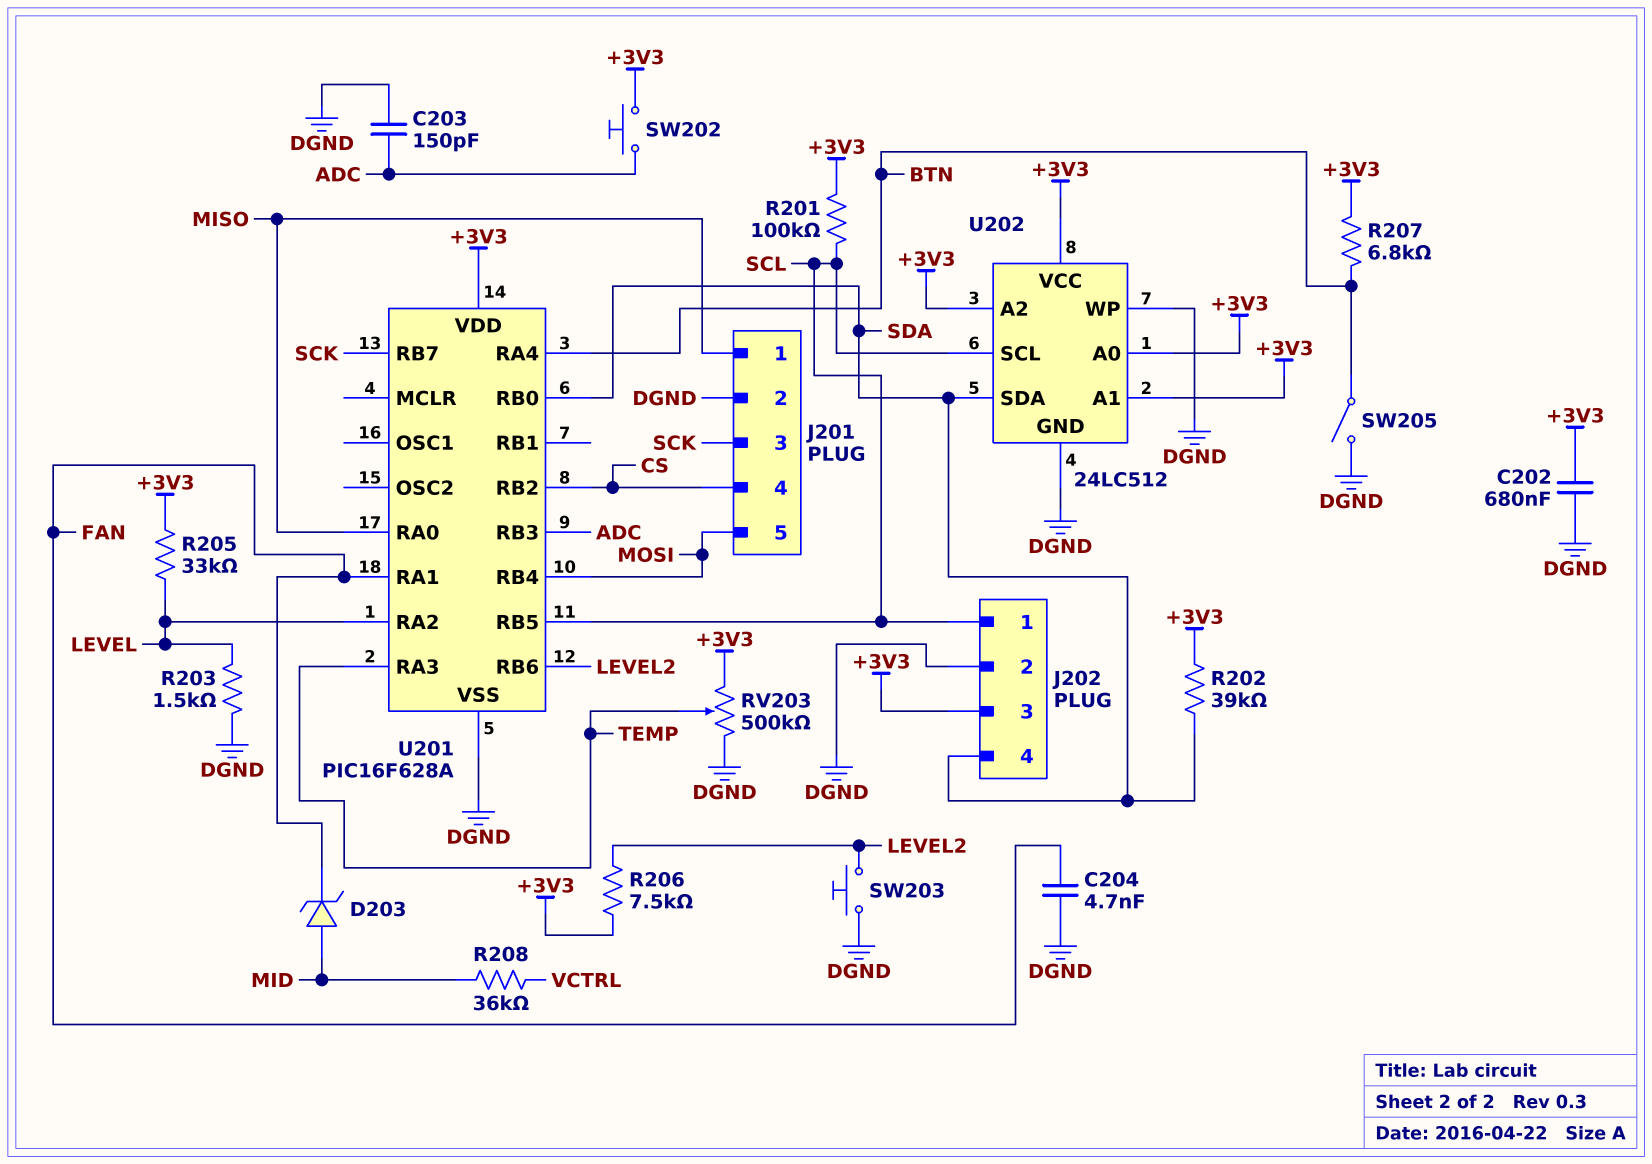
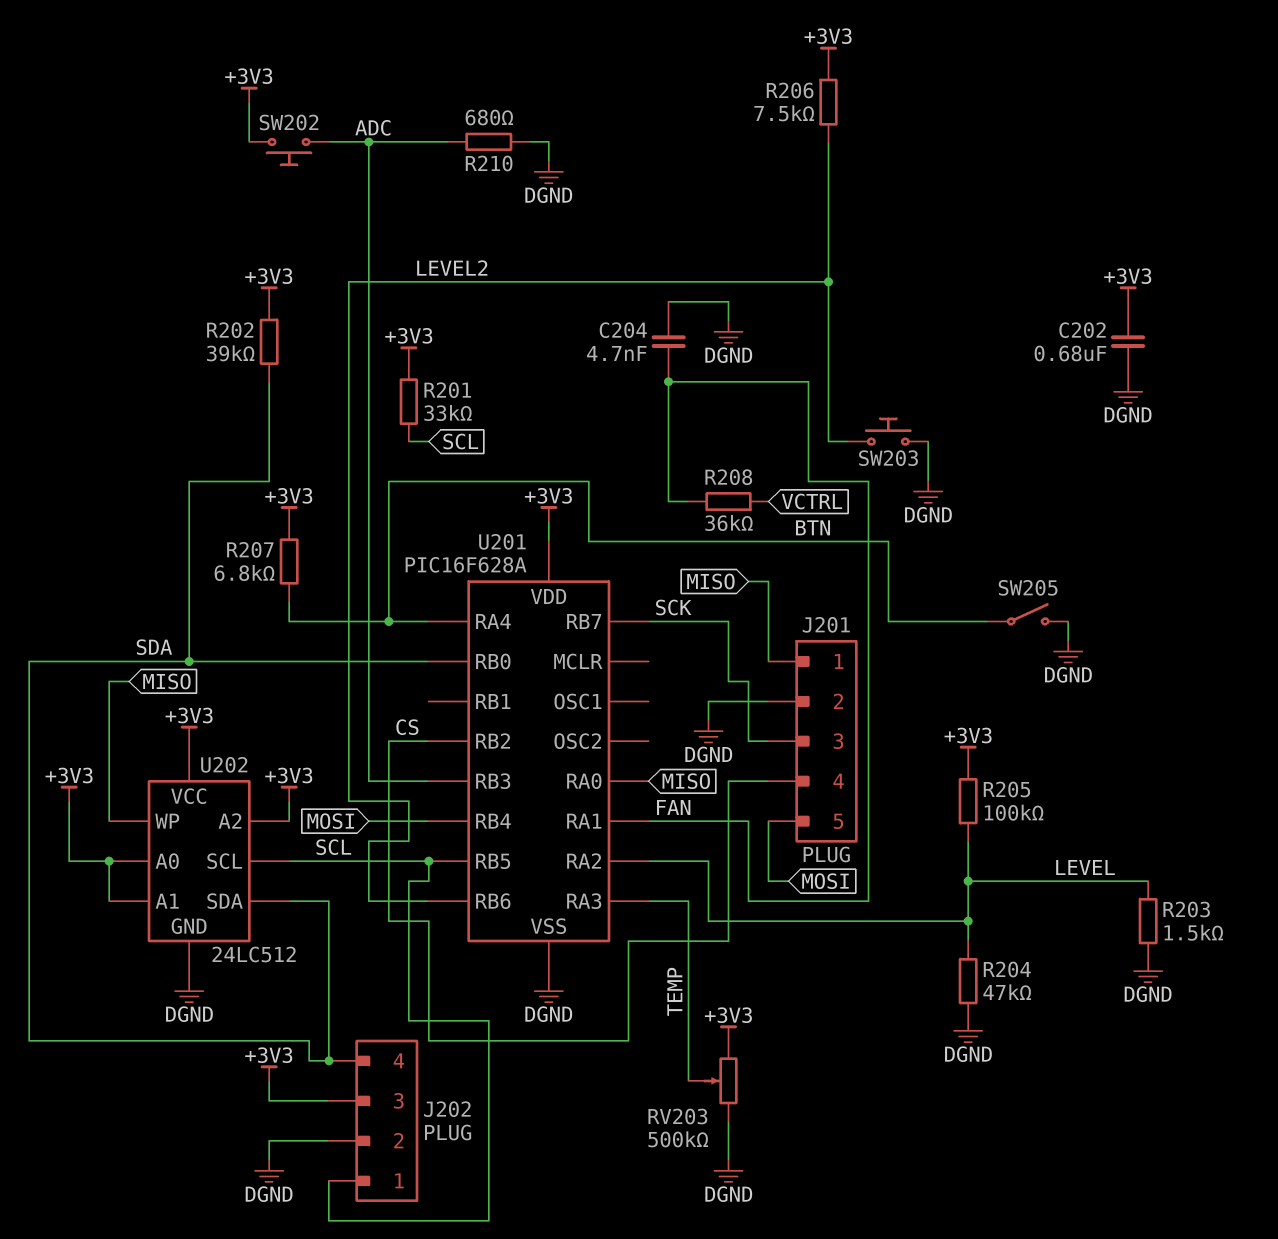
C203: 150pF (ADC, DGND) -> none
D203: zener (A MID, K FAN) -> none
R201: 100k (+3V3, SCL) -> 33k (+3V3, SCL)
R204: none -> 47k (DGND, LEVEL)
R205: 33k (+3V3, LEVEL) -> 100k (+3V3, LEVEL)
R208: 36k (MID, VCTRL) -> 36k (FAN, VCTRL)
R210: none -> 680 (ADC, DGND)
U202 pin WP: DGND -> MISO

